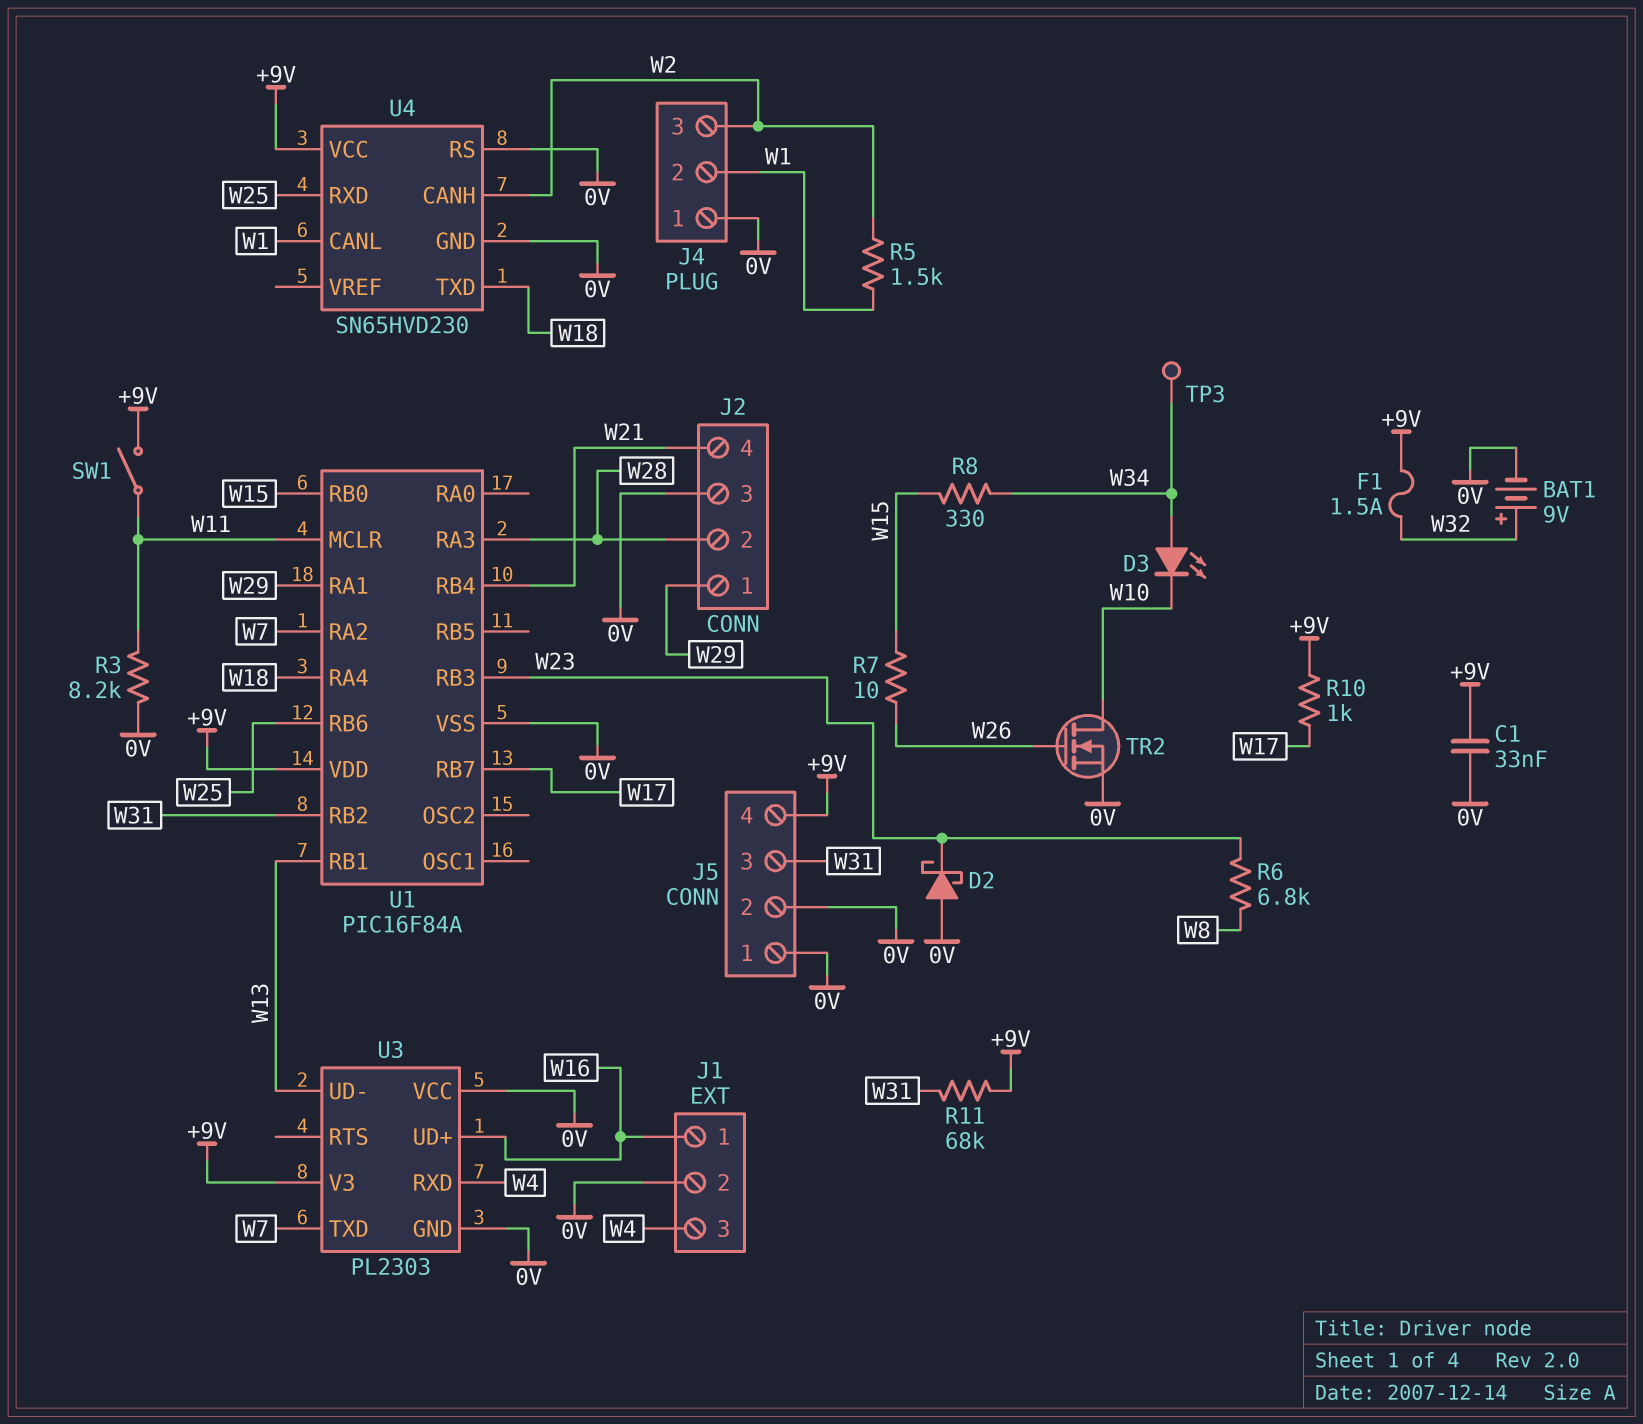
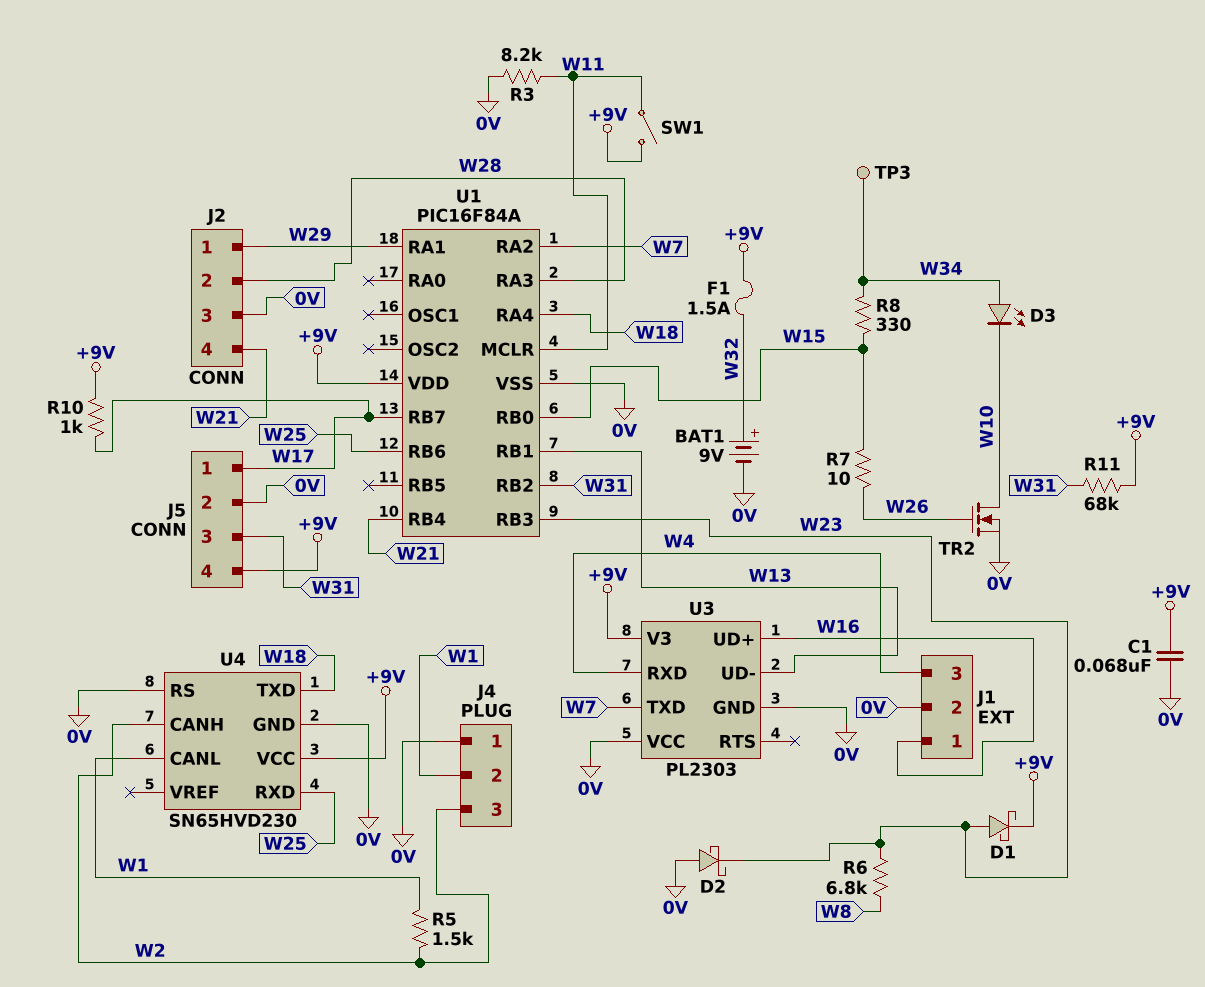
C1: 33nF (+9V, 0V) -> 68nF (+9V, 0V)
D1: none -> schottky (A W23, K +9V)
J5 pin 1: 0V -> W17

